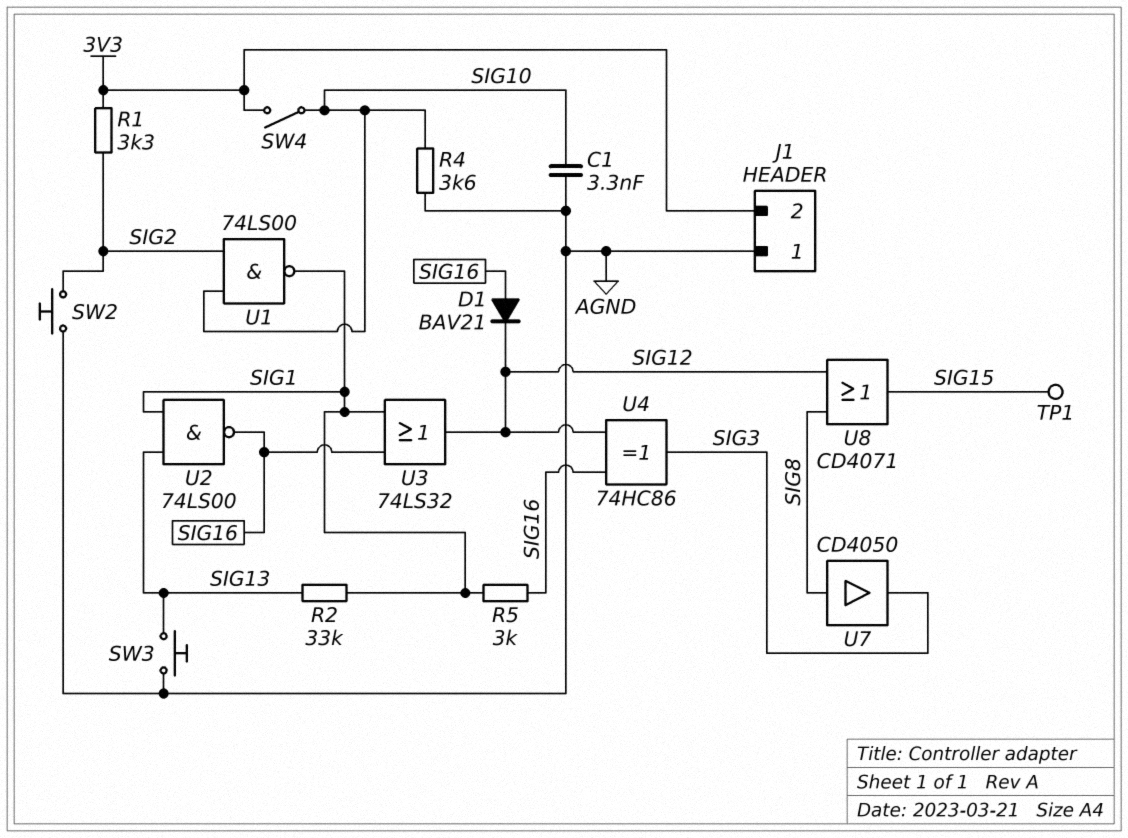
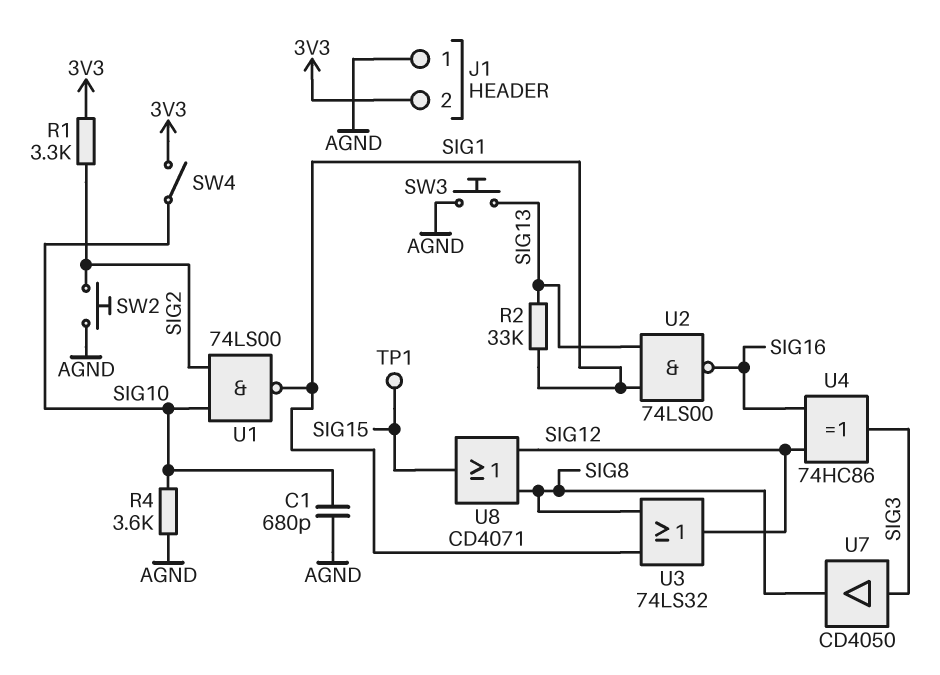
C1: 3.3nF (AGND, SIG10) -> 680pF (AGND, SIG10)
D1: diode BAV21 (A SIG16, K SIG12) -> none
R5: 3k (SIG1, SIG16) -> none
U3: OR 74LS32 (in SIG1, in SIG16, out SIG12) -> OR 74LS32 (in SIG1, in SIG8, out SIG12)
U7: buffer CD4050 (in SIG8, out SIG3) -> buffer CD4050 (in SIG3, out SIG8)

